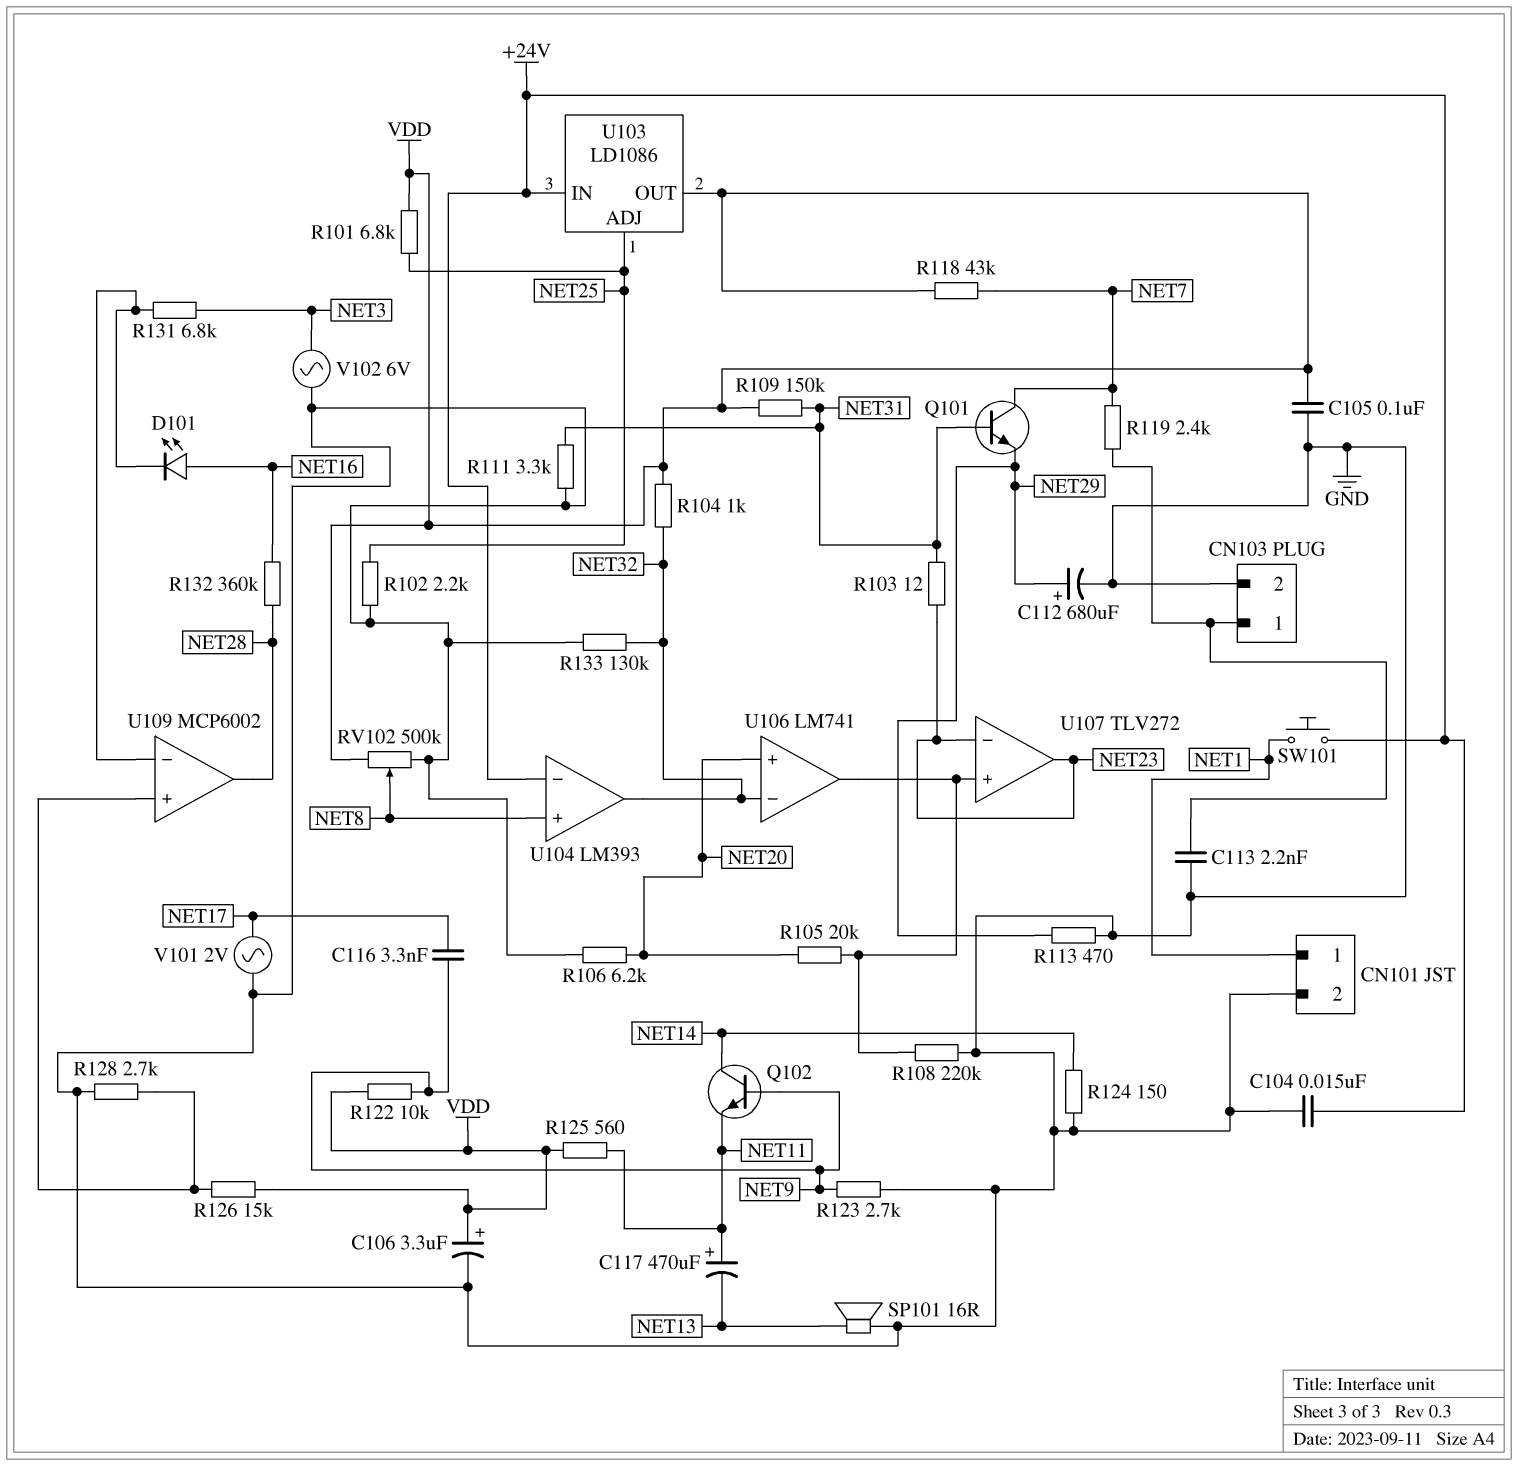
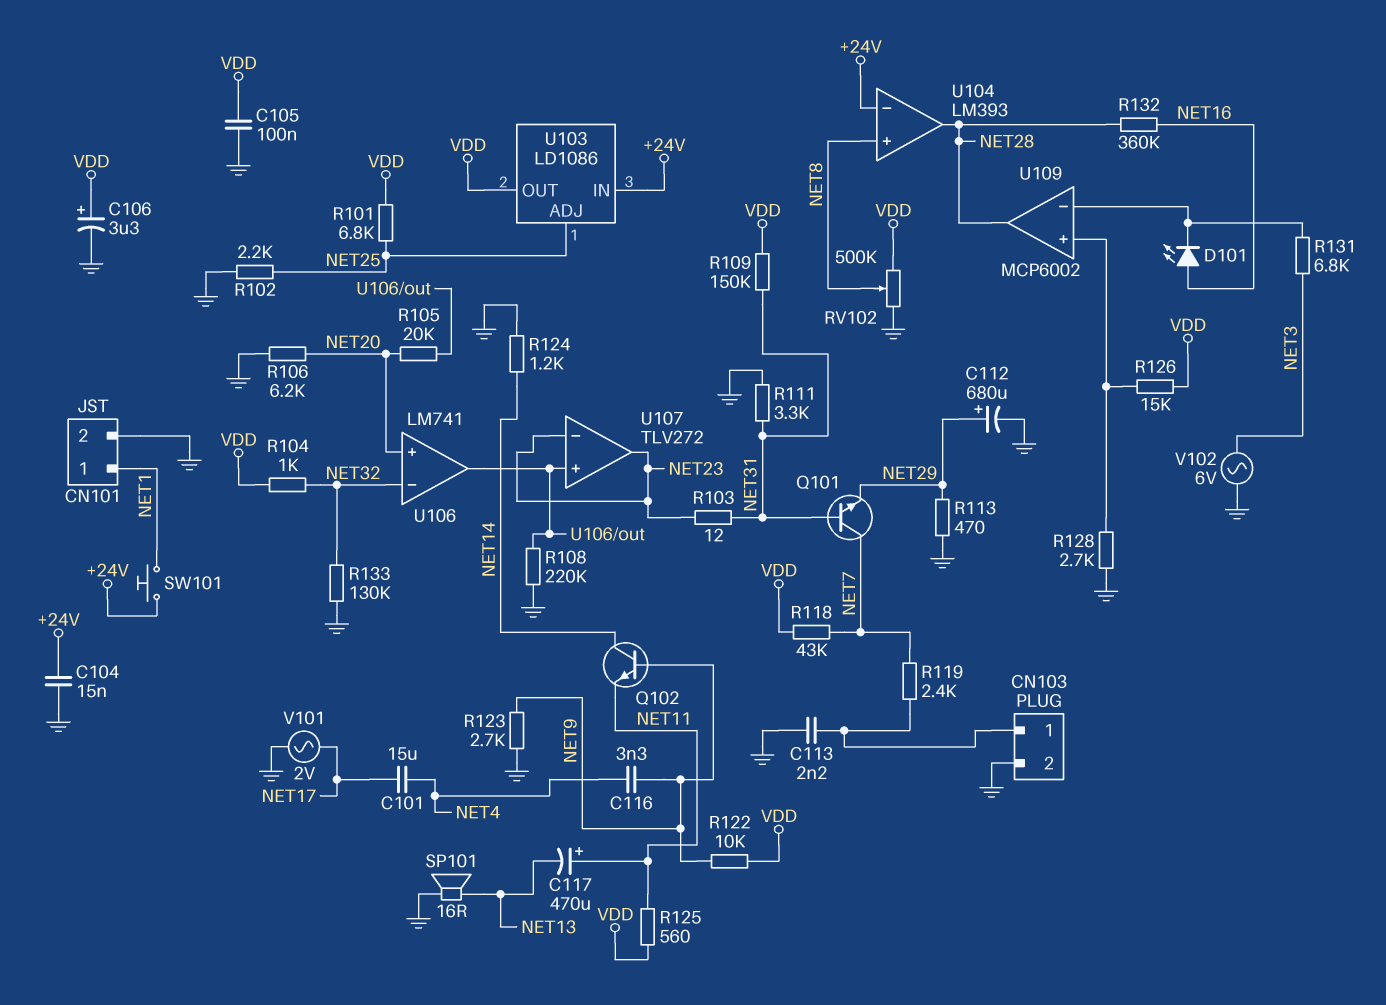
C101: none -> 15uF (NET4, NET17)
C116: 3.3nF (NET9, NET17) -> 3.3nF (NET4, NET9)
R124: 150 (GND, NET14) -> 1.2k (GND, NET14)
U104 pin out: NET32 -> NET28

